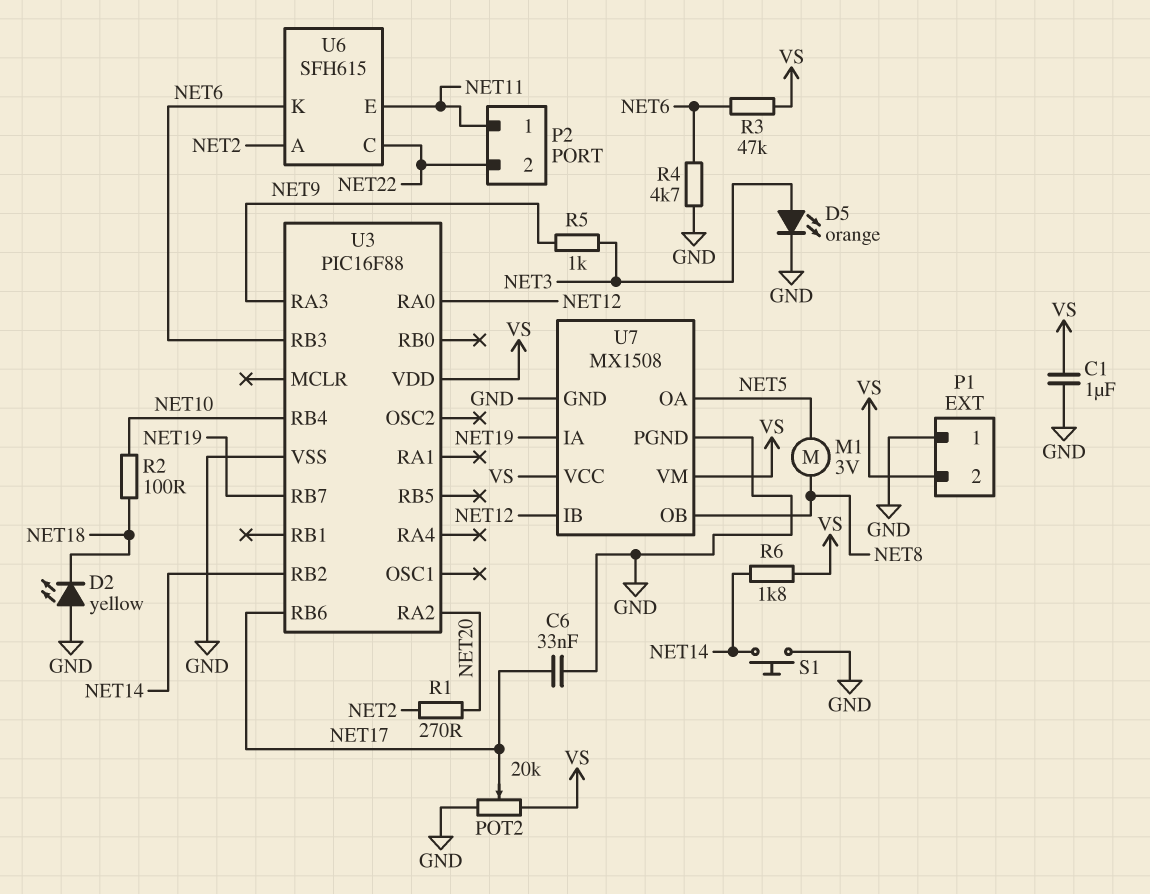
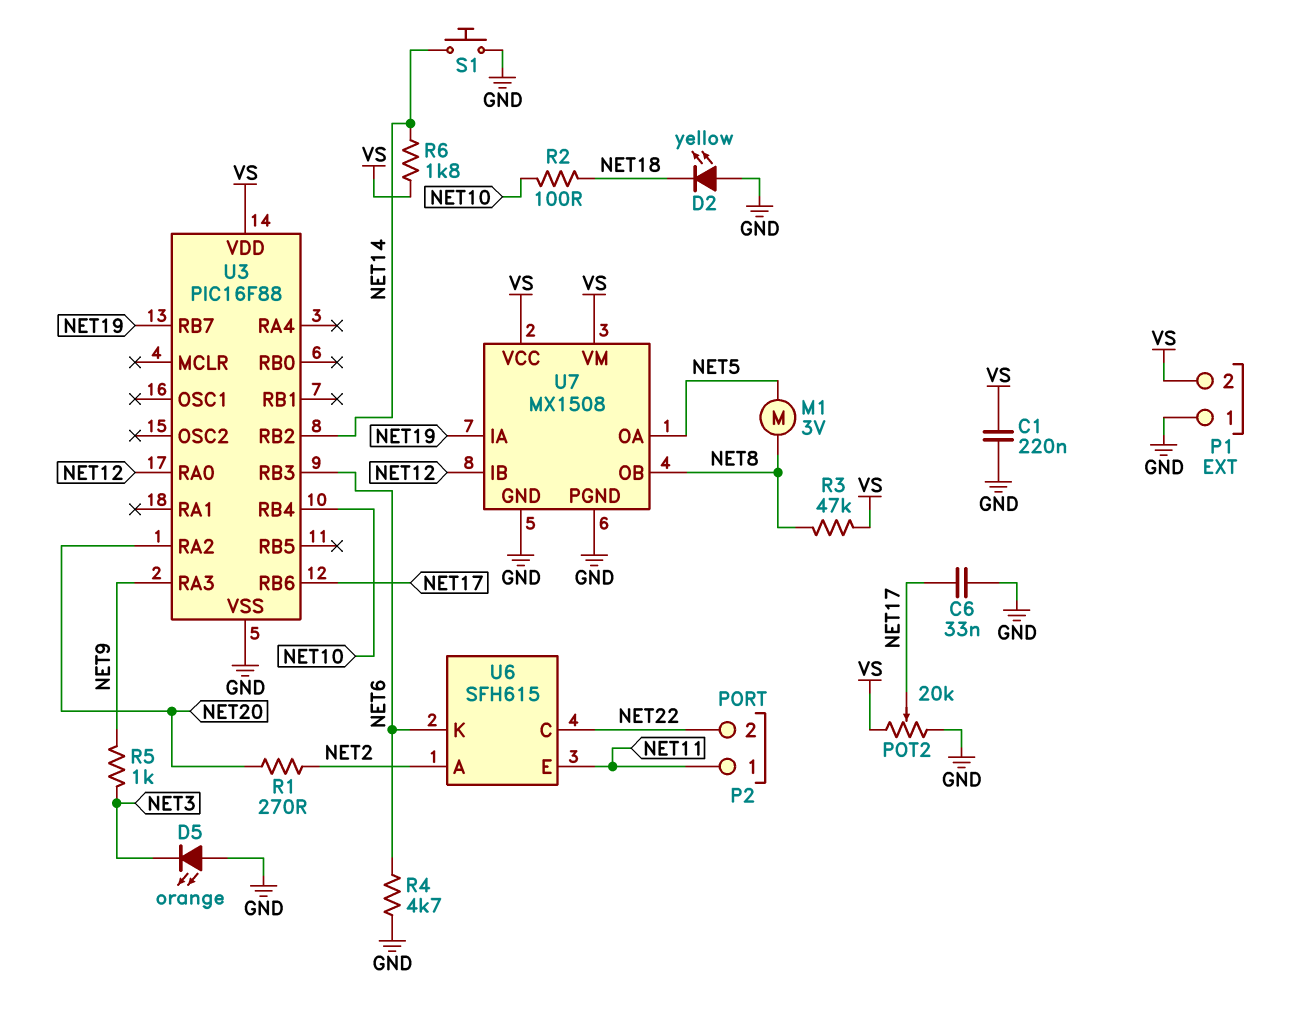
C1: 1uF (GND, VS) -> 220nF (GND, VS)
D5: LED orange (A NET3, K GND) -> LED orange (A GND, K NET3)
R3: 47k (NET6, VS) -> 47k (NET8, VS)

